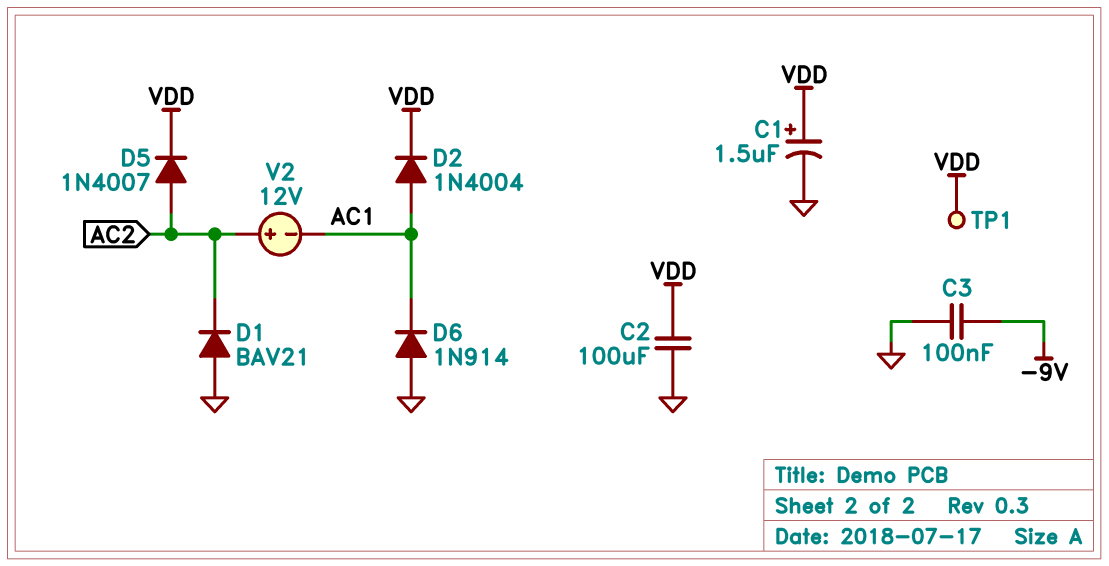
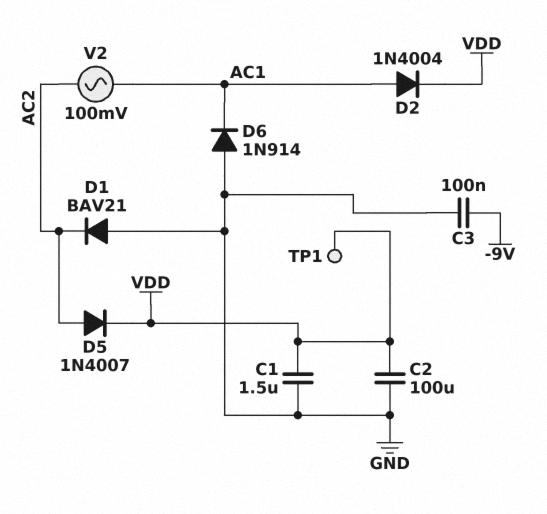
C1: 1.5uF (plus VDD, minus GND) -> 1.5uF (GND, VDD)
V2: 12V (plus AC2, minus AC1) -> AC 100mV (AC1, AC2)

